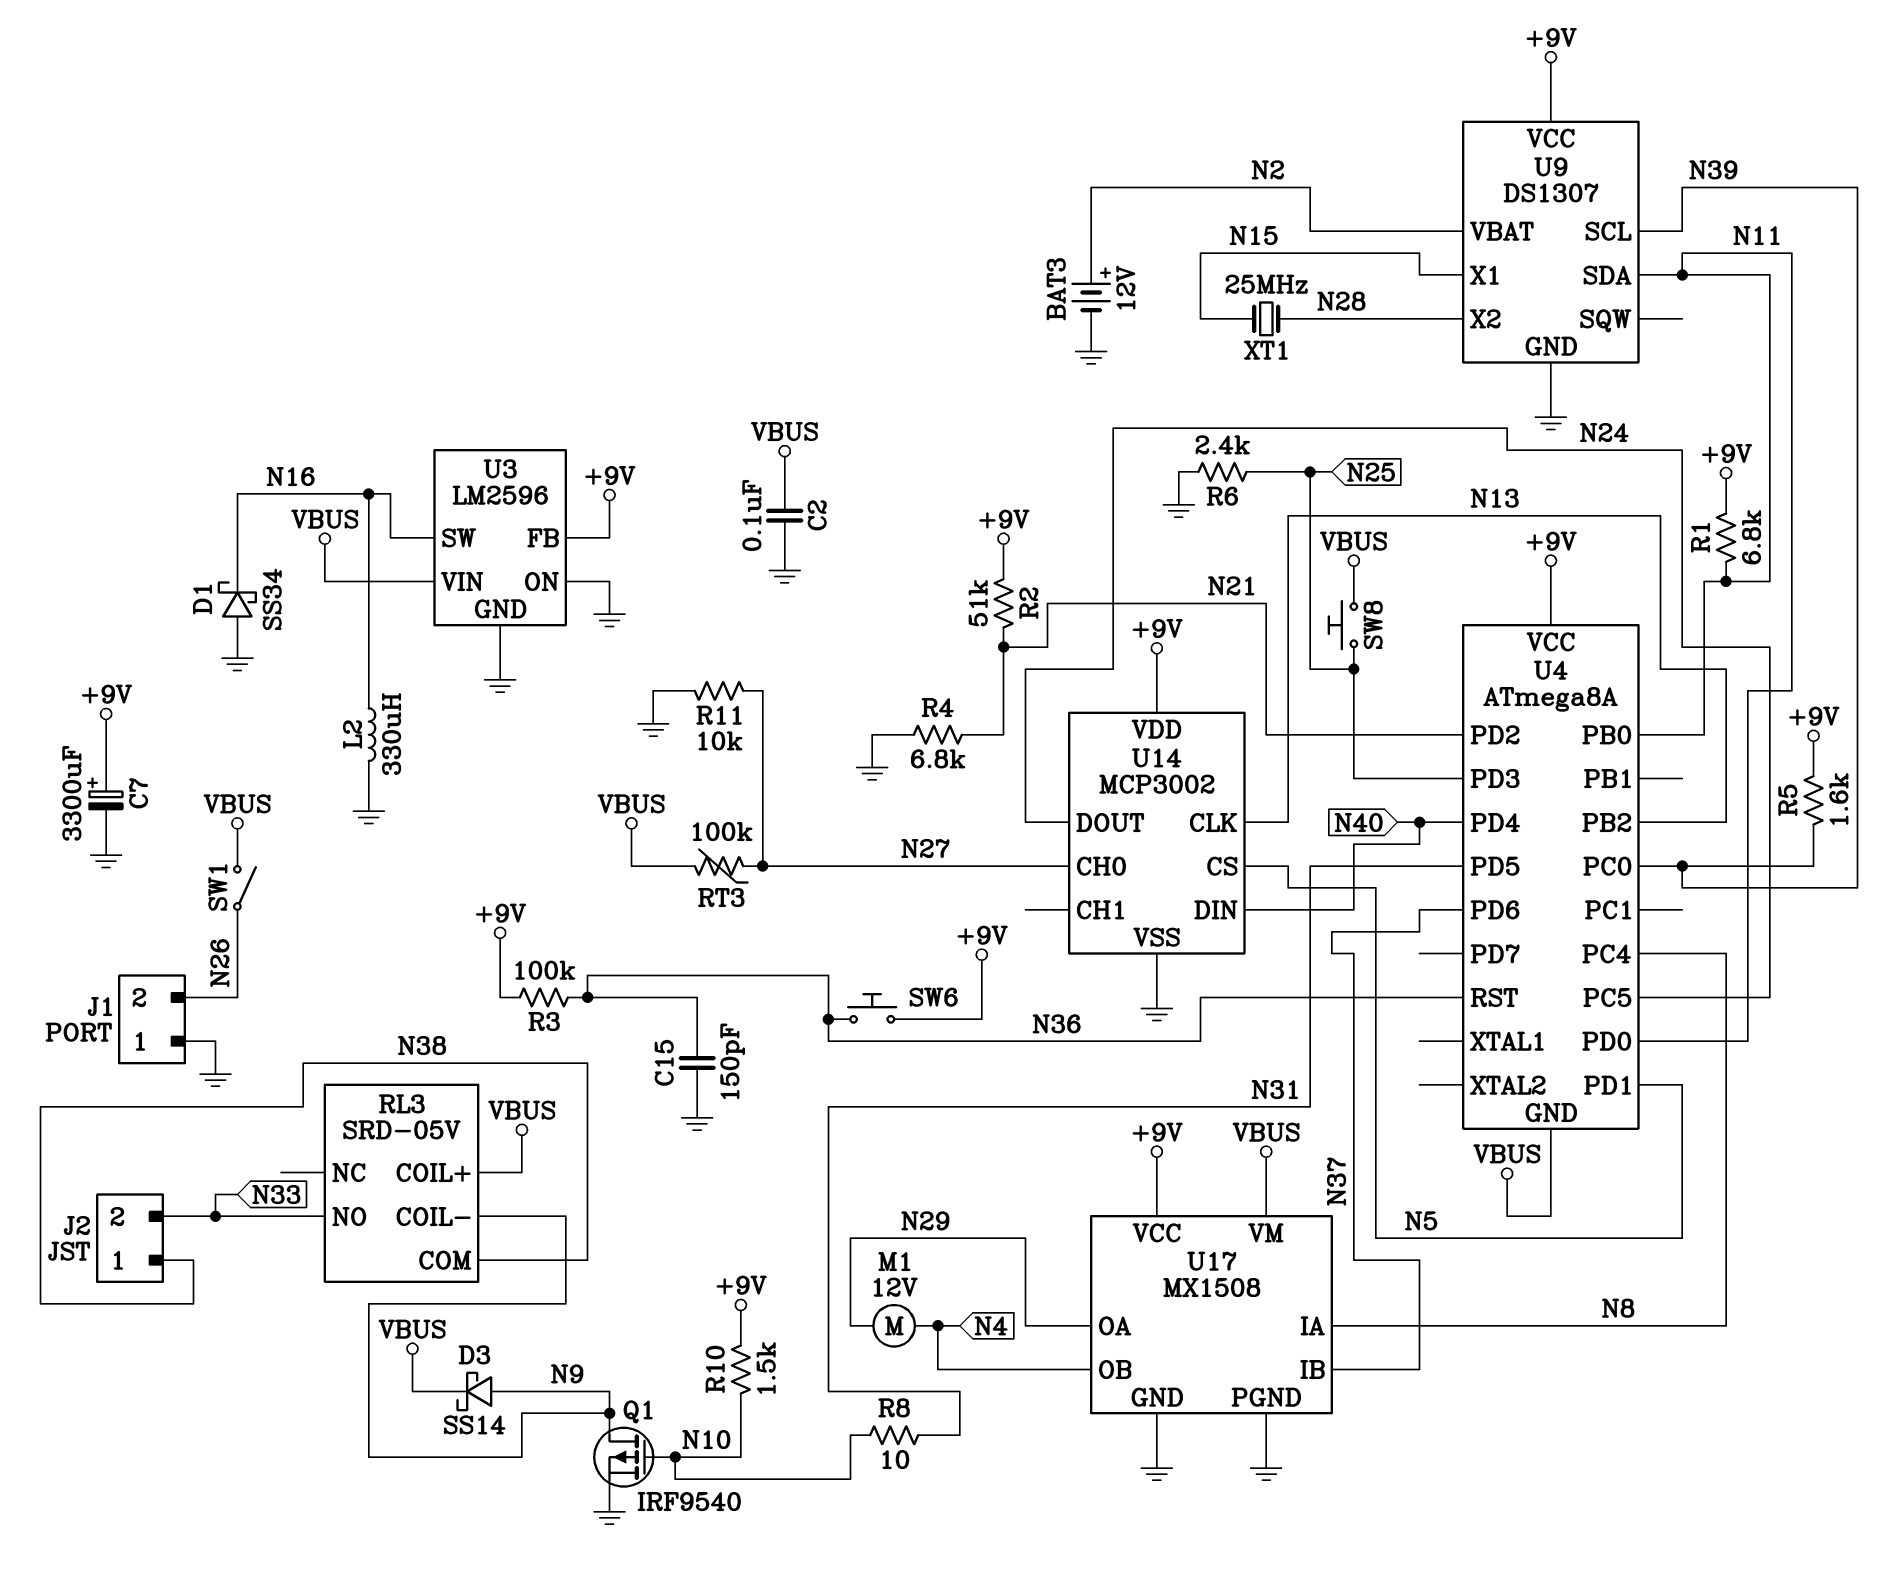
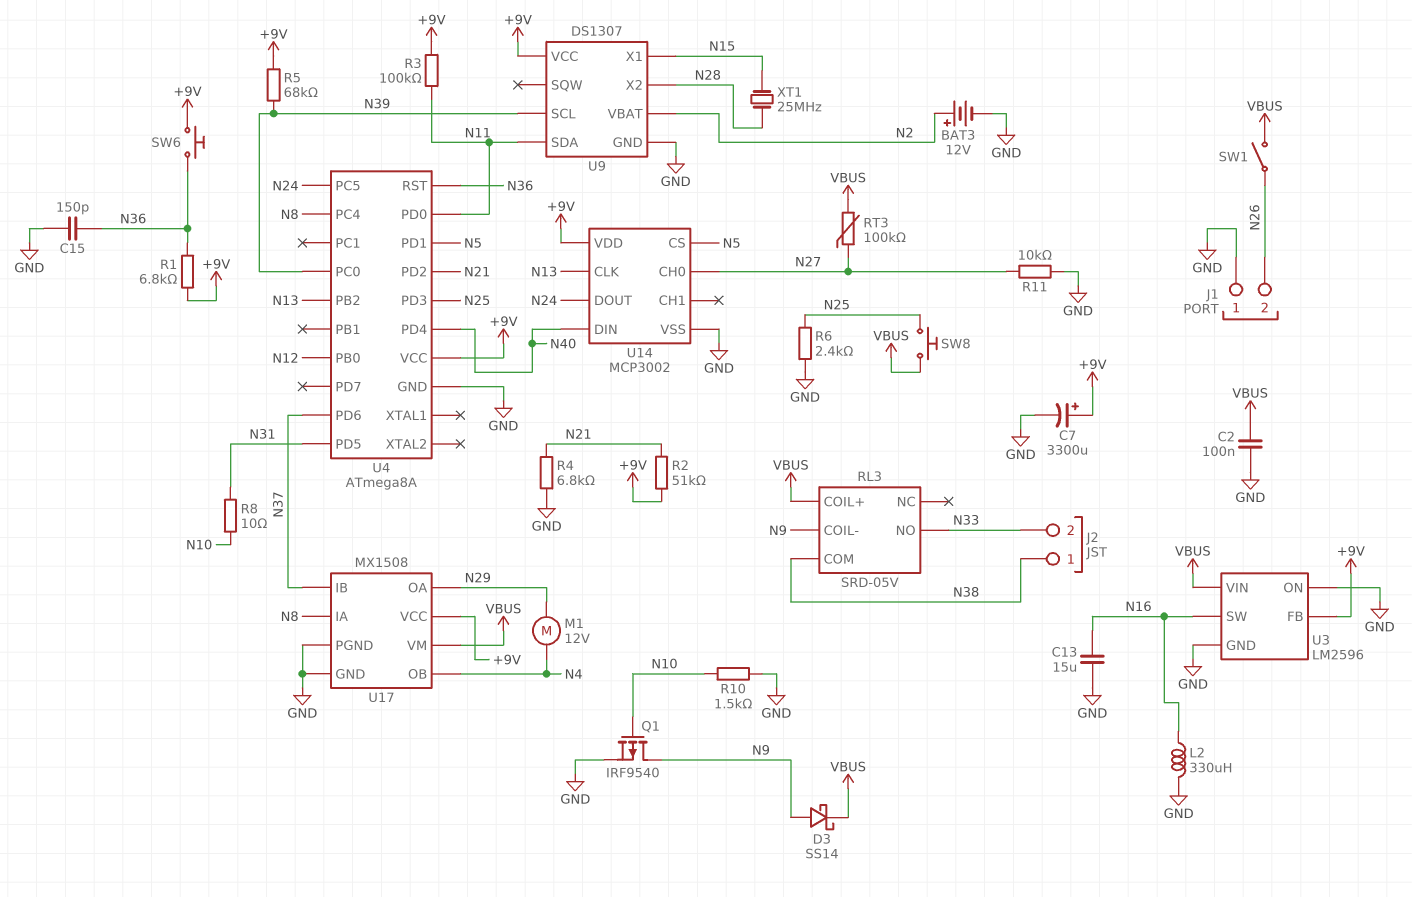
C13: none -> 15uF (GND, N16)
D1: schottky SS34 (A GND, K N16) -> none
R1: 6.8k (+9V, N11) -> 6.8k (+9V, N36)
R3: 100k (+9V, N36) -> 100k (+9V, N11)
R5: 1.6k (+9V, N39) -> 68k (+9V, N39)
R10: 1.5k (+9V, N10) -> 1.5k (GND, N10)
U4 pin GND: VBUS -> GND
U4 pin PB0: N11 -> N12

